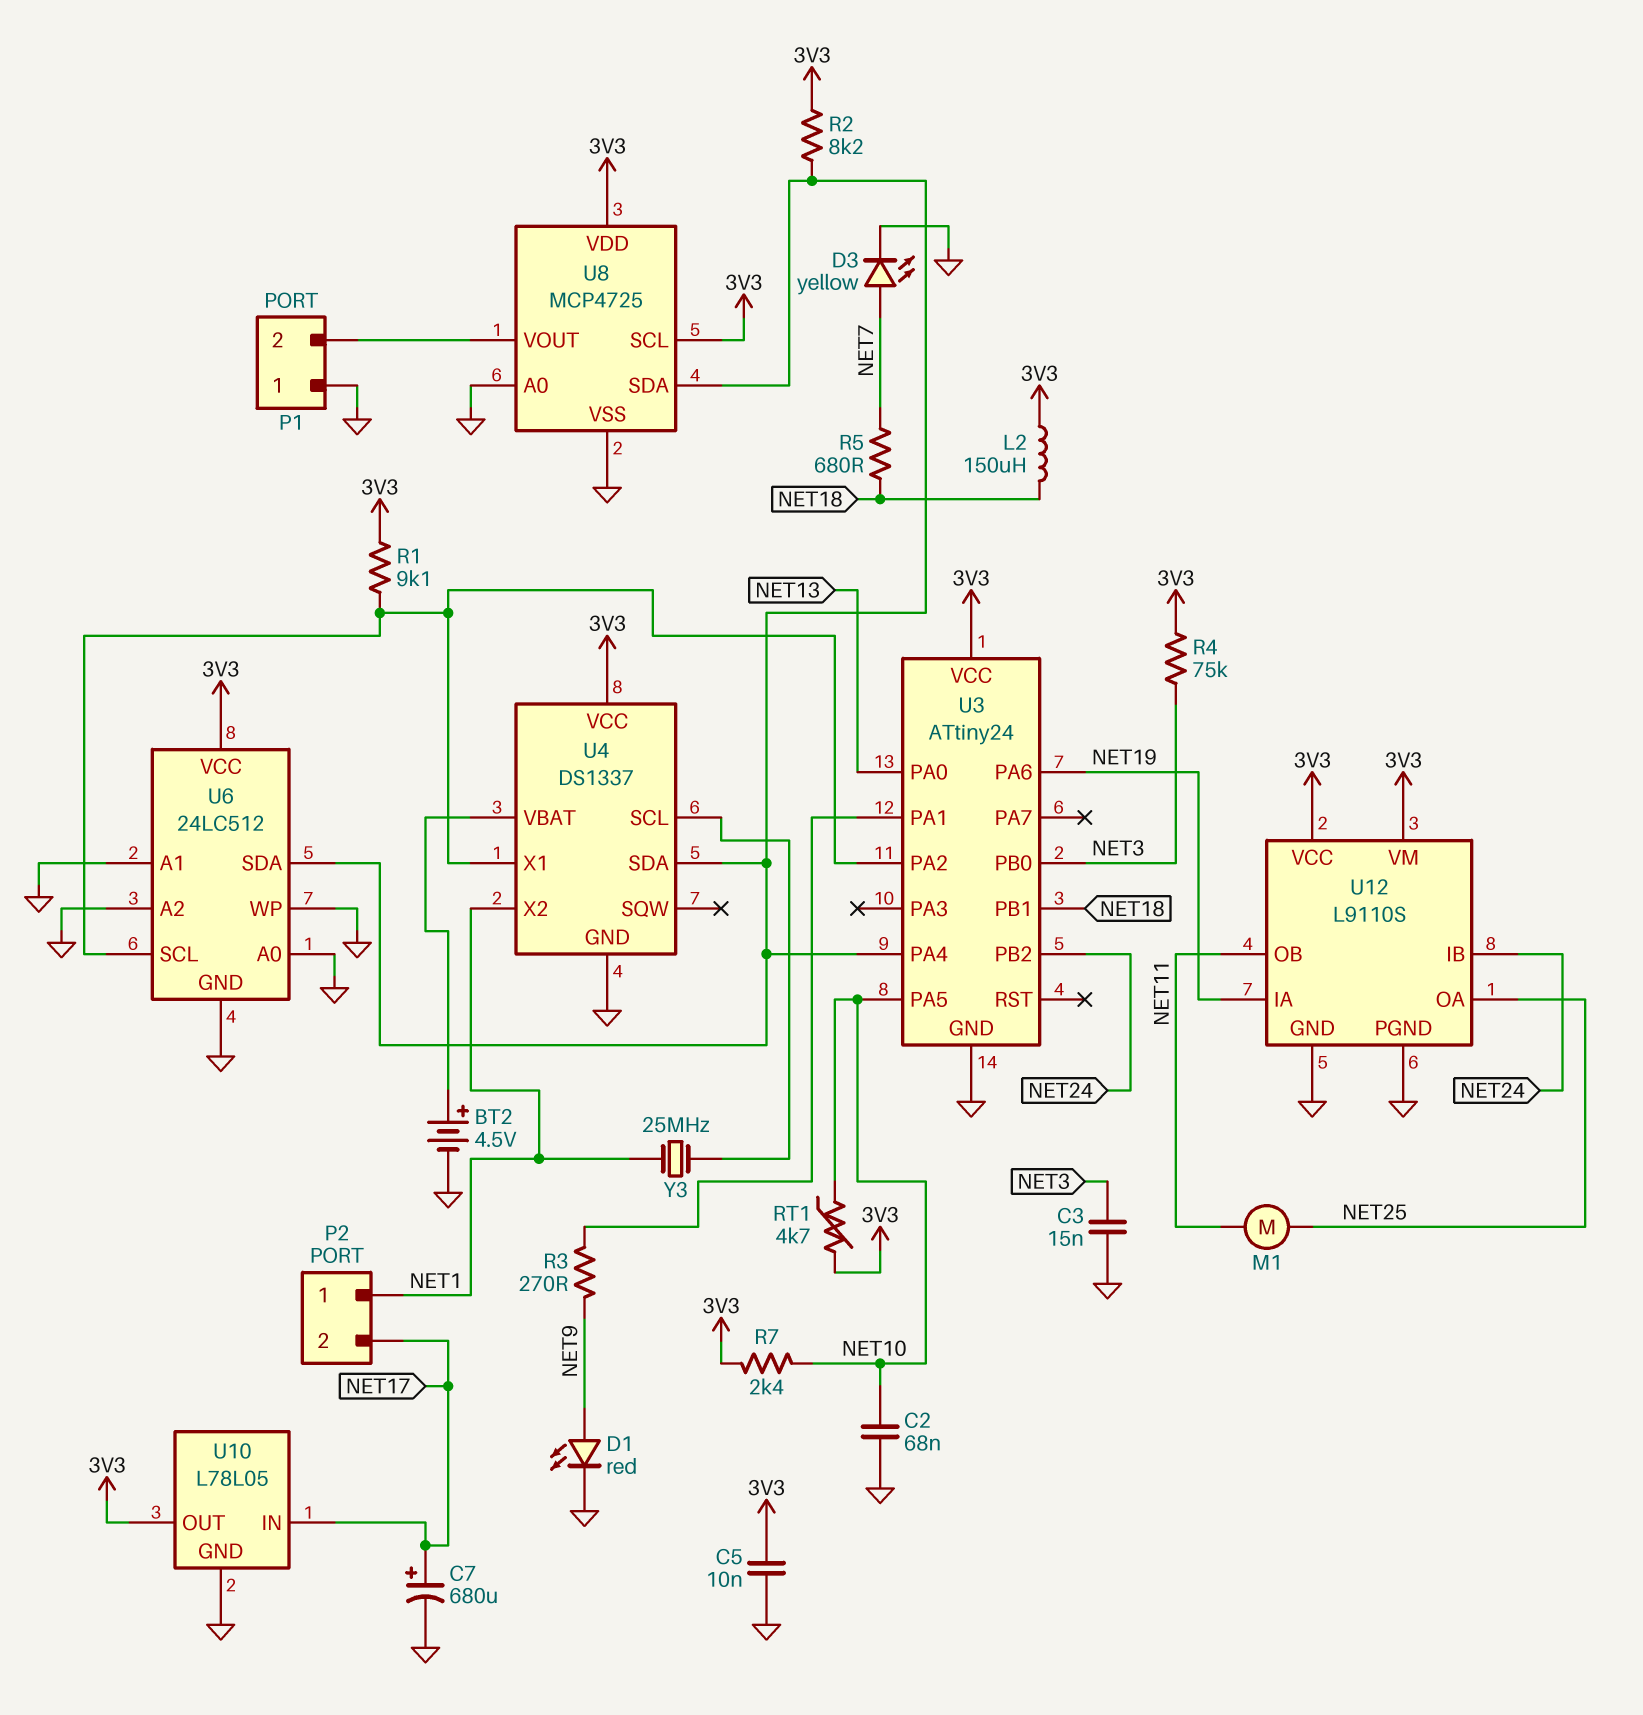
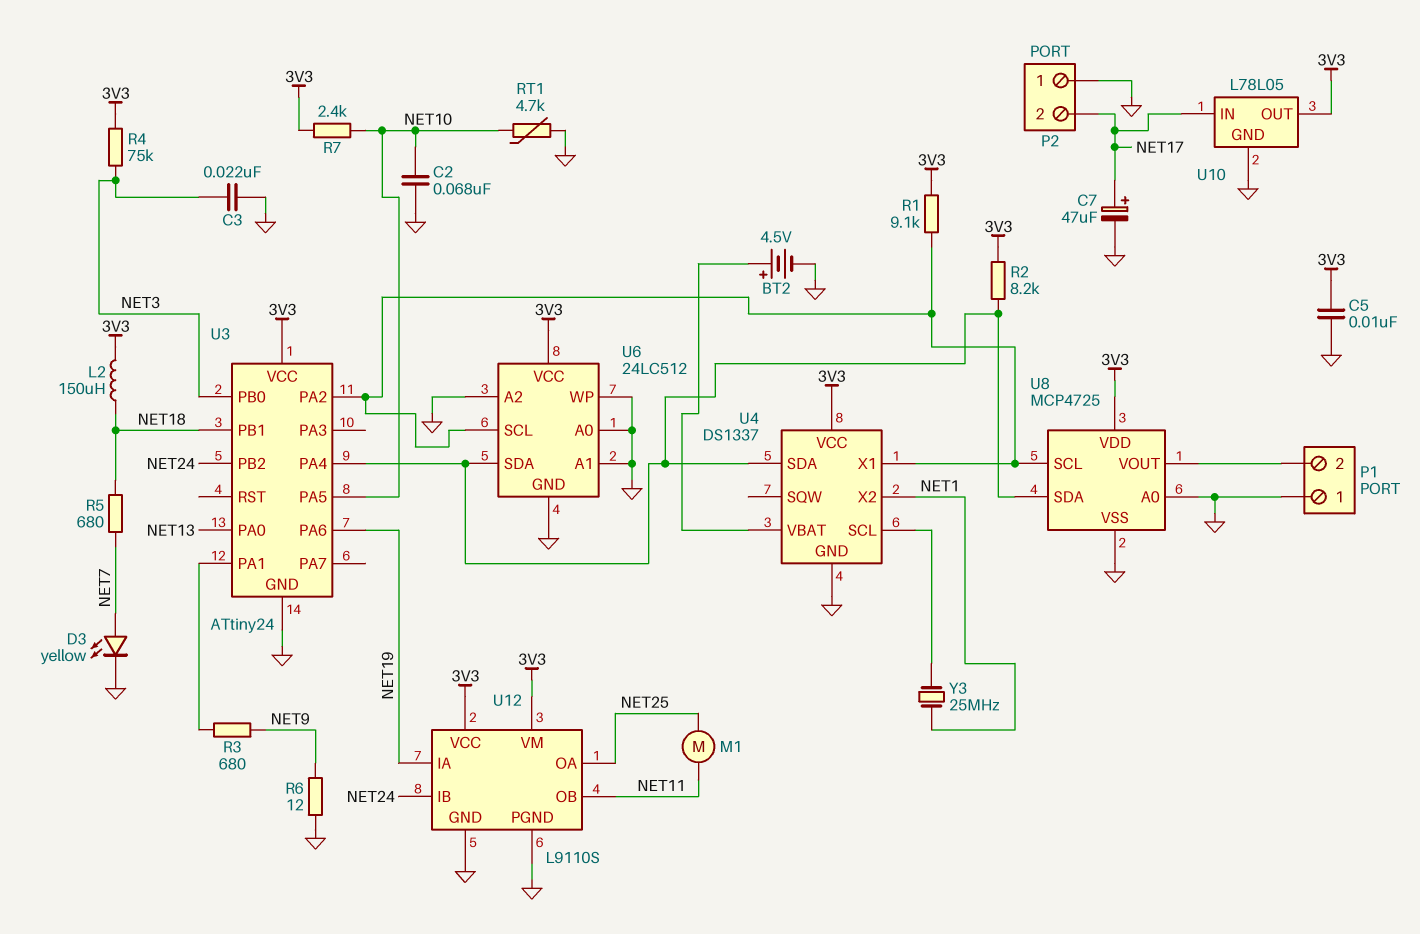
C3: 15nF (GND, NET3) -> 22nF (GND, NET3)
C7: 680uF (plus NET17, minus GND) -> 47uF (plus NET17, minus GND)
D1: LED red (A NET9, K GND) -> none
P2 pin 1: NET1 -> GND
R3: 270 (NET9, U3/PA1) -> 680 (NET9, U3/PA1)
R6: none -> 12 (GND, NET9)
RT1: 4.7k (3V3, NET10) -> 4.7k (GND, NET10)
U8 pin SCL: 3V3 -> U3/PA2

